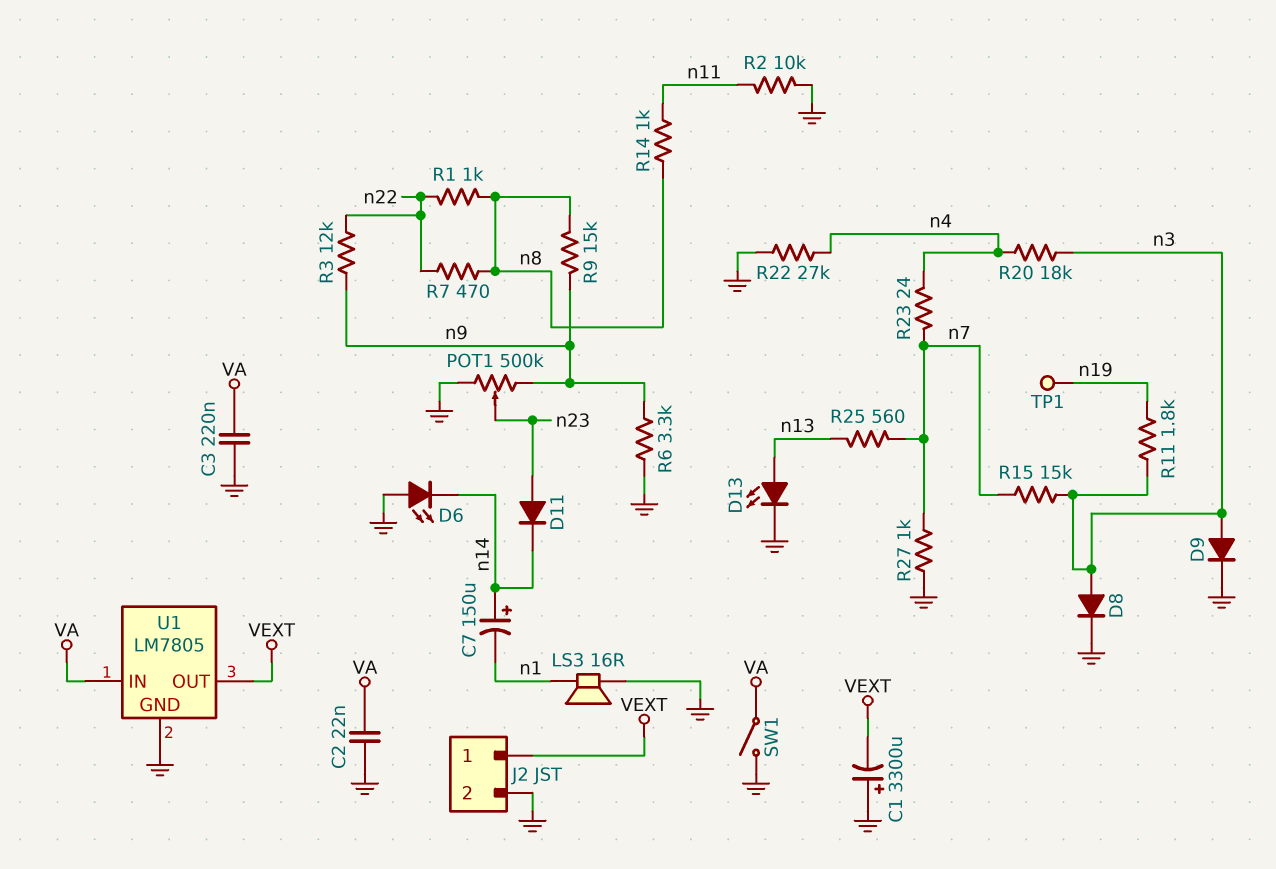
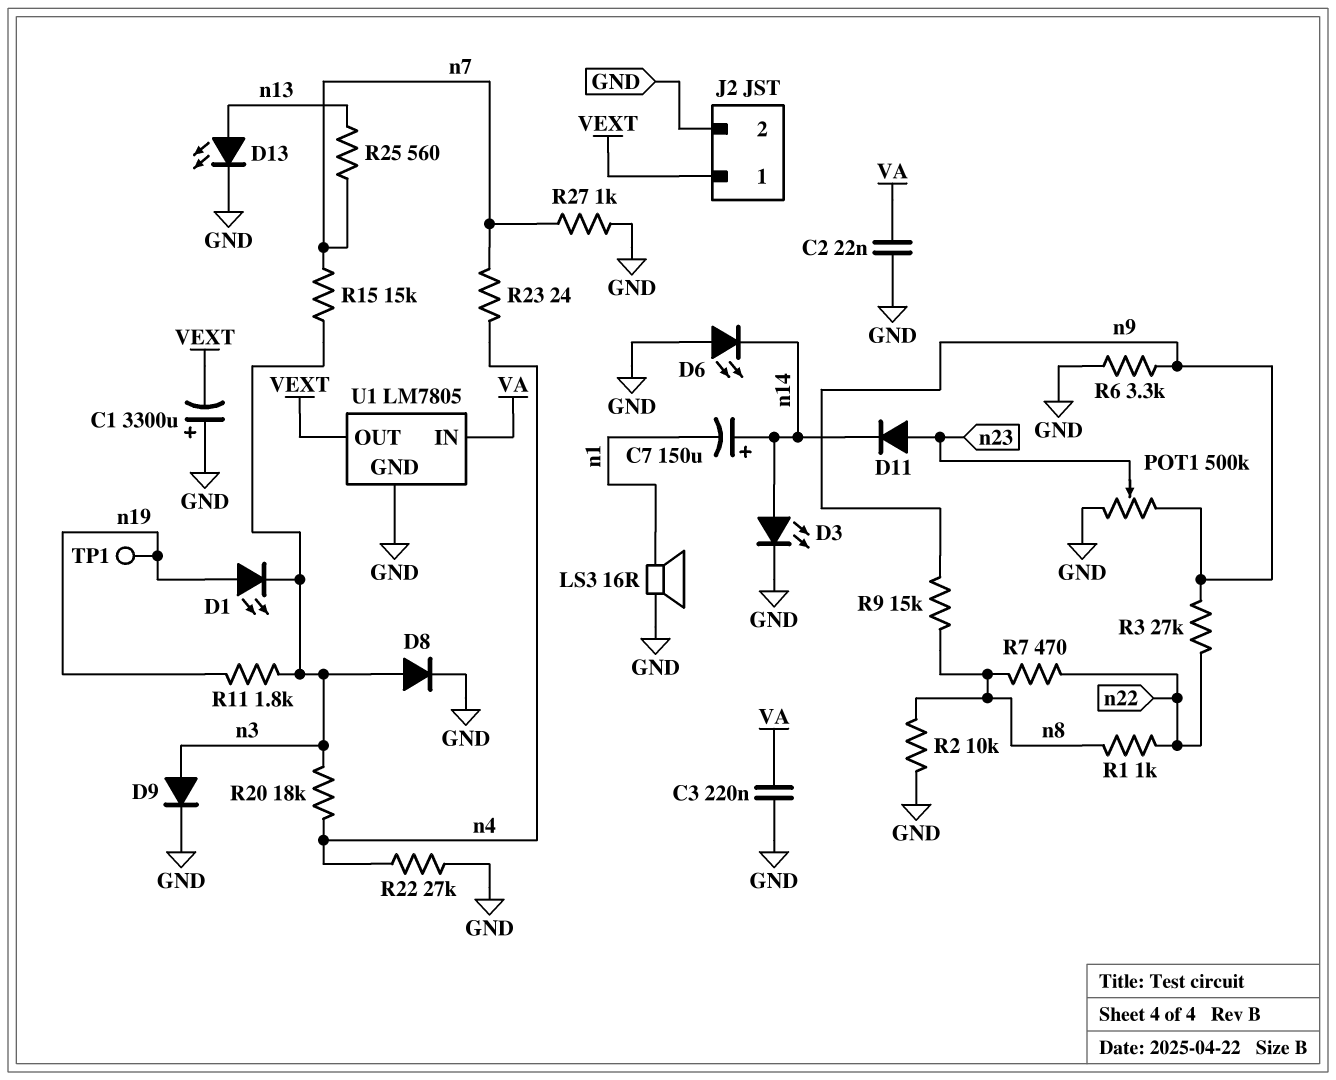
D1: none -> LED (A n19, K n3)
D3: none -> LED (A n14, K GND)
R2: 10k (GND, n11) -> 10k (GND, n8)
R3: 12k (n9, n22) -> 27k (n9, n22)
R14: 1k (n8, n11) -> none
SW1: switch (GND, VA) -> none

